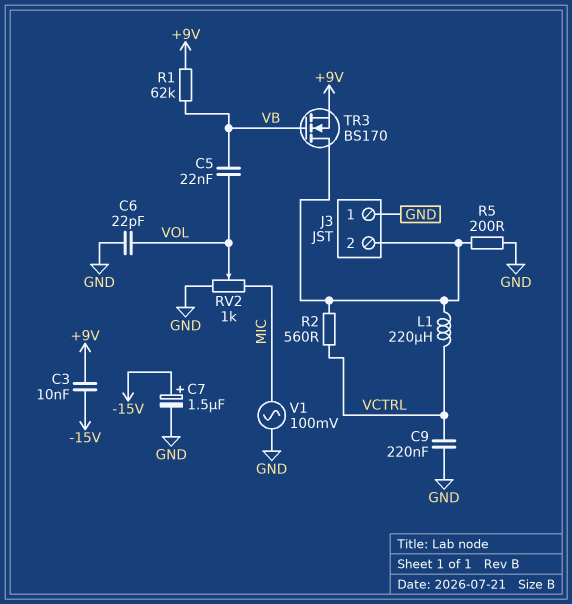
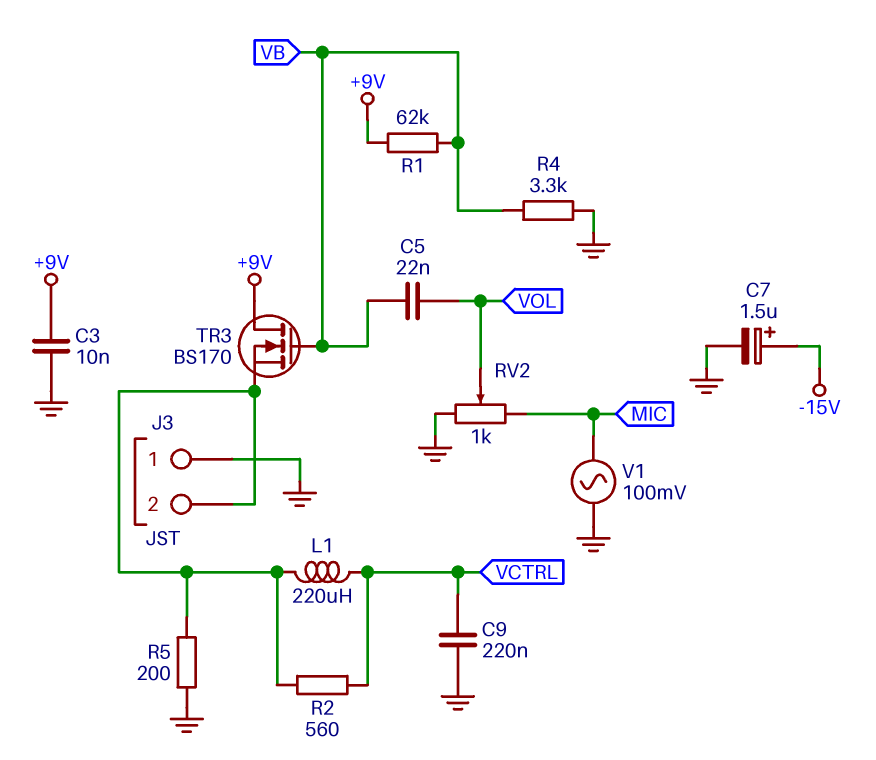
C3: 10nF (+9V, -15V) -> 10nF (+9V, GND)
C6: 22pF (GND, VOL) -> none
R4: none -> 3.3k (GND, VB)
TR3: NMOS BS170 (G VB, D J3/2, S +9V) -> NMOS BS170 (G VB, D +9V, S J3/2)

